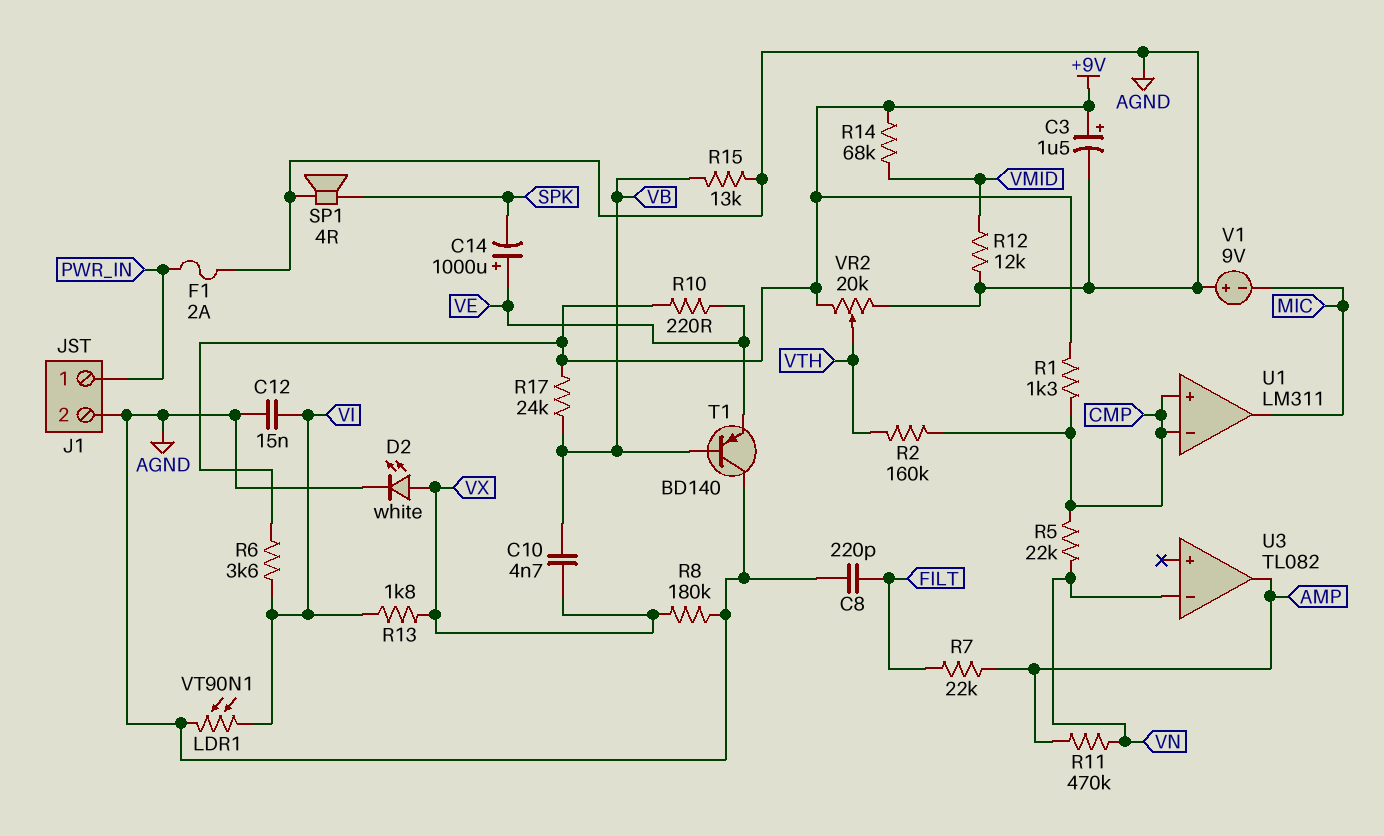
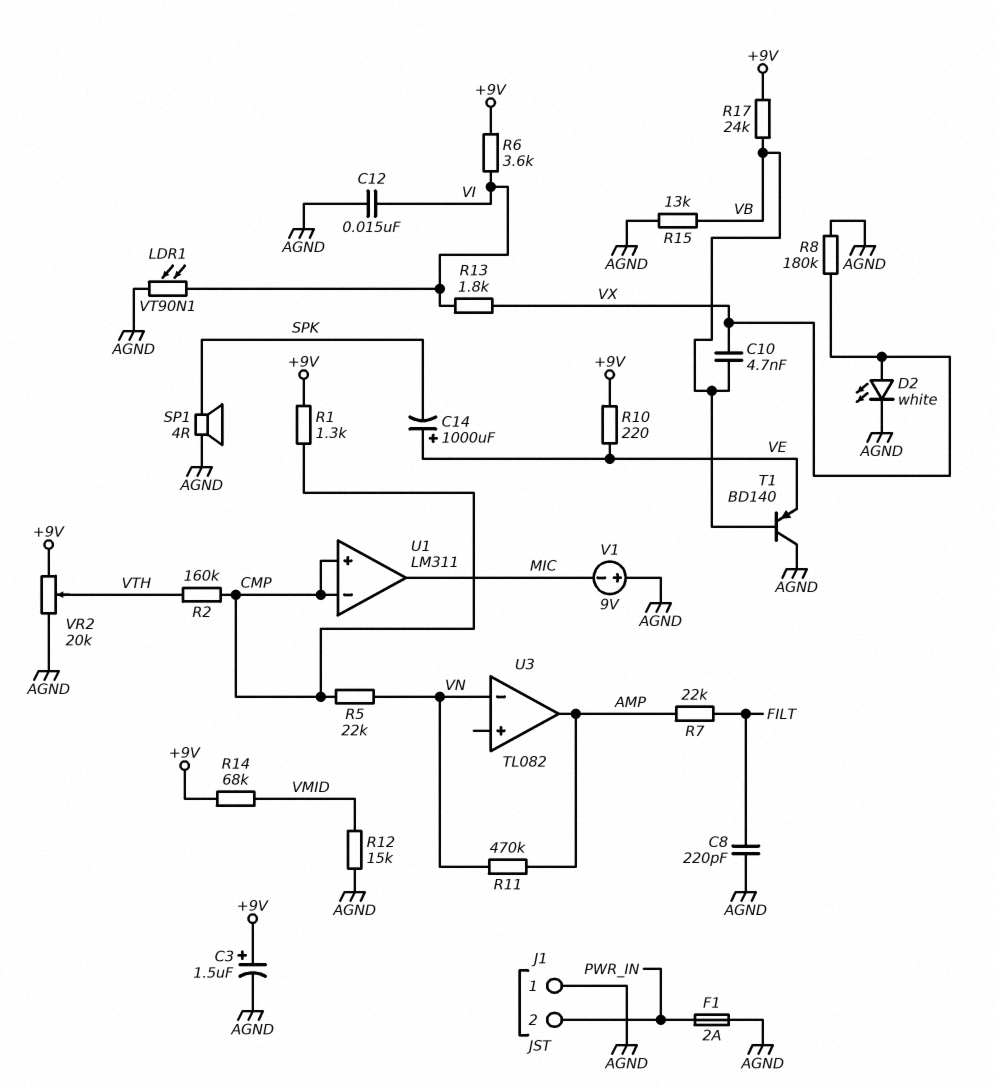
J1 pin 1: PWR_IN -> AGND
J1 pin 2: AGND -> PWR_IN
R12: 12k (AGND, VMID) -> 15k (AGND, VMID)

